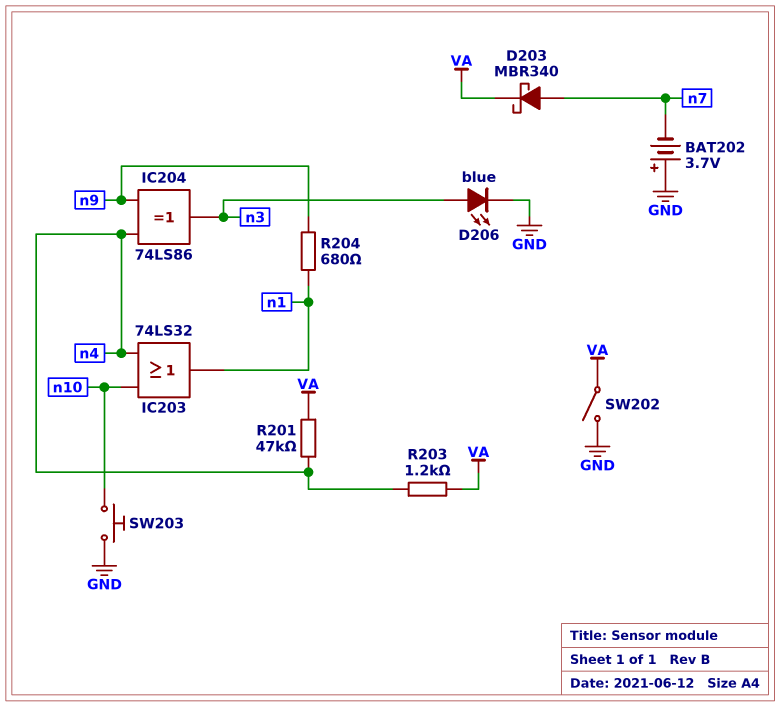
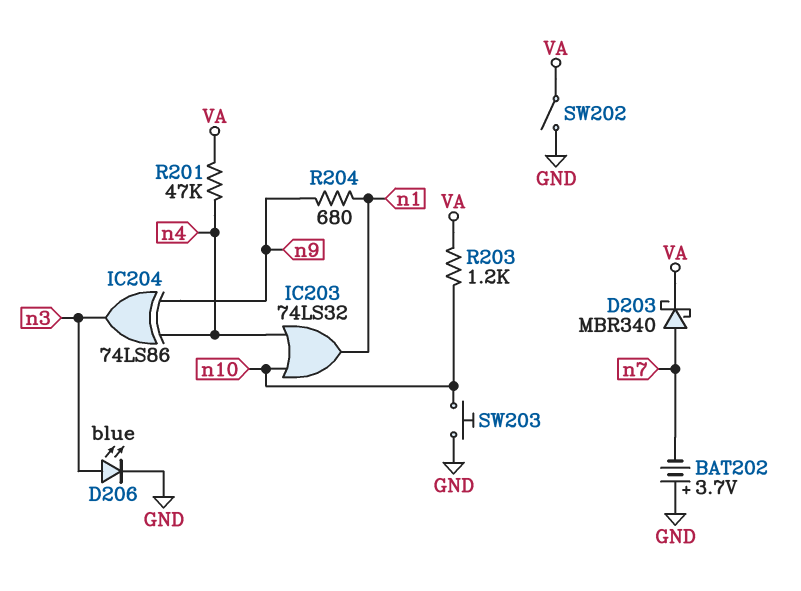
R203: 1.2k (VA, n4) -> 1.2k (VA, n10)

